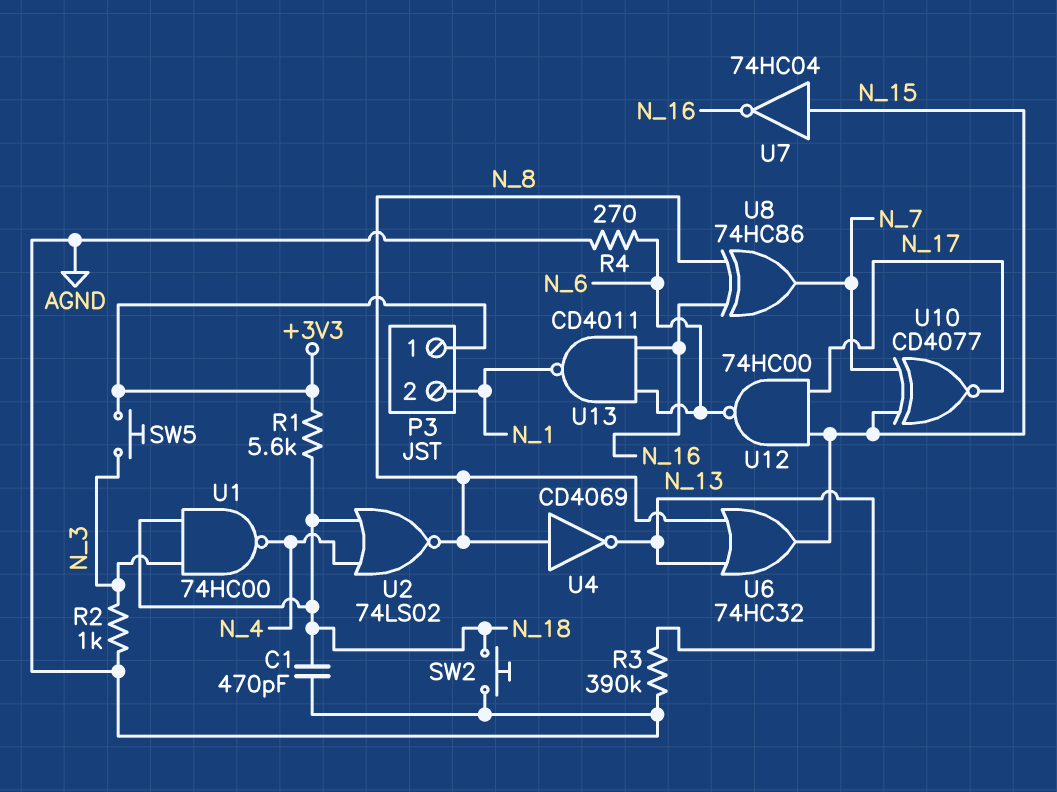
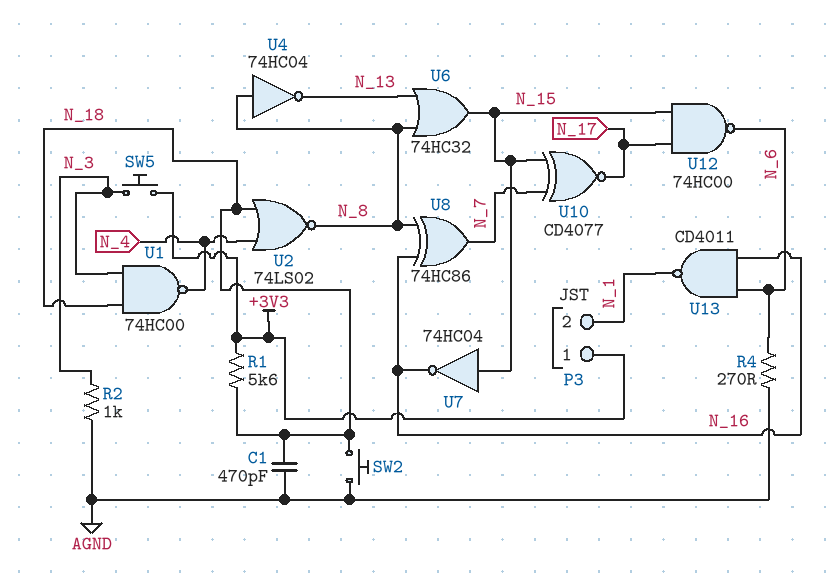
R3: 390k (AGND, N_13) -> none
U4: NOT CD4069 (in N_8, out N_13) -> NOT 74HC04 (in N_8, out N_13)

